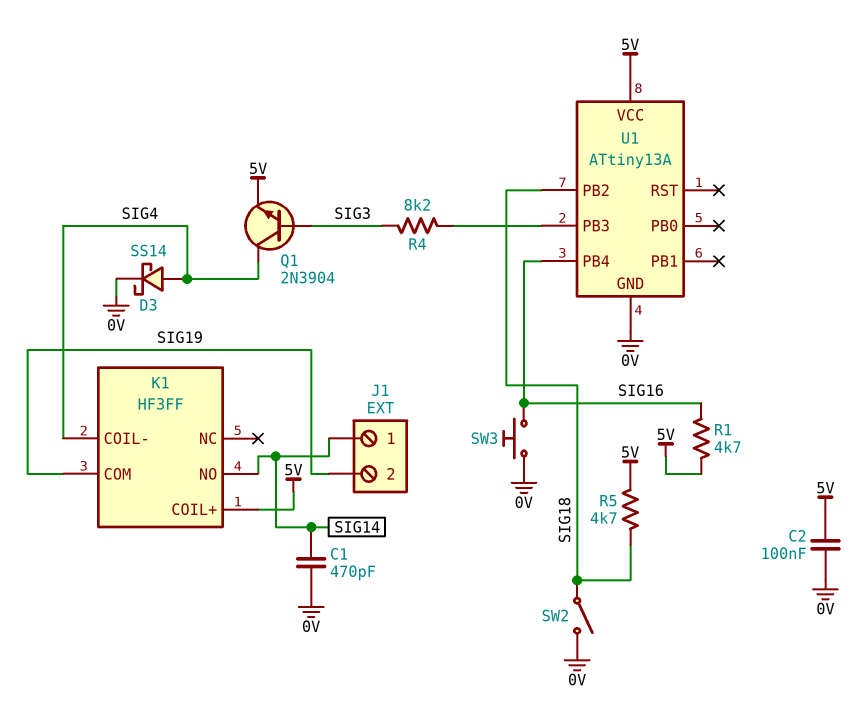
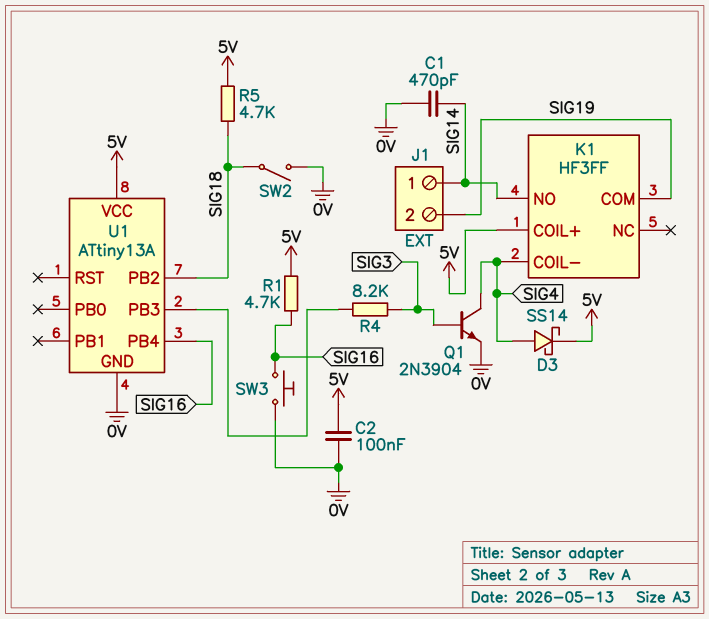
D3: schottky SS14 (A SIG4, K 0V) -> schottky SS14 (A SIG4, K 5V)
Q1: NPN 2N3904 (B SIG3, C SIG4, E 5V) -> NPN 2N3904 (B SIG3, C SIG4, E 0V)

